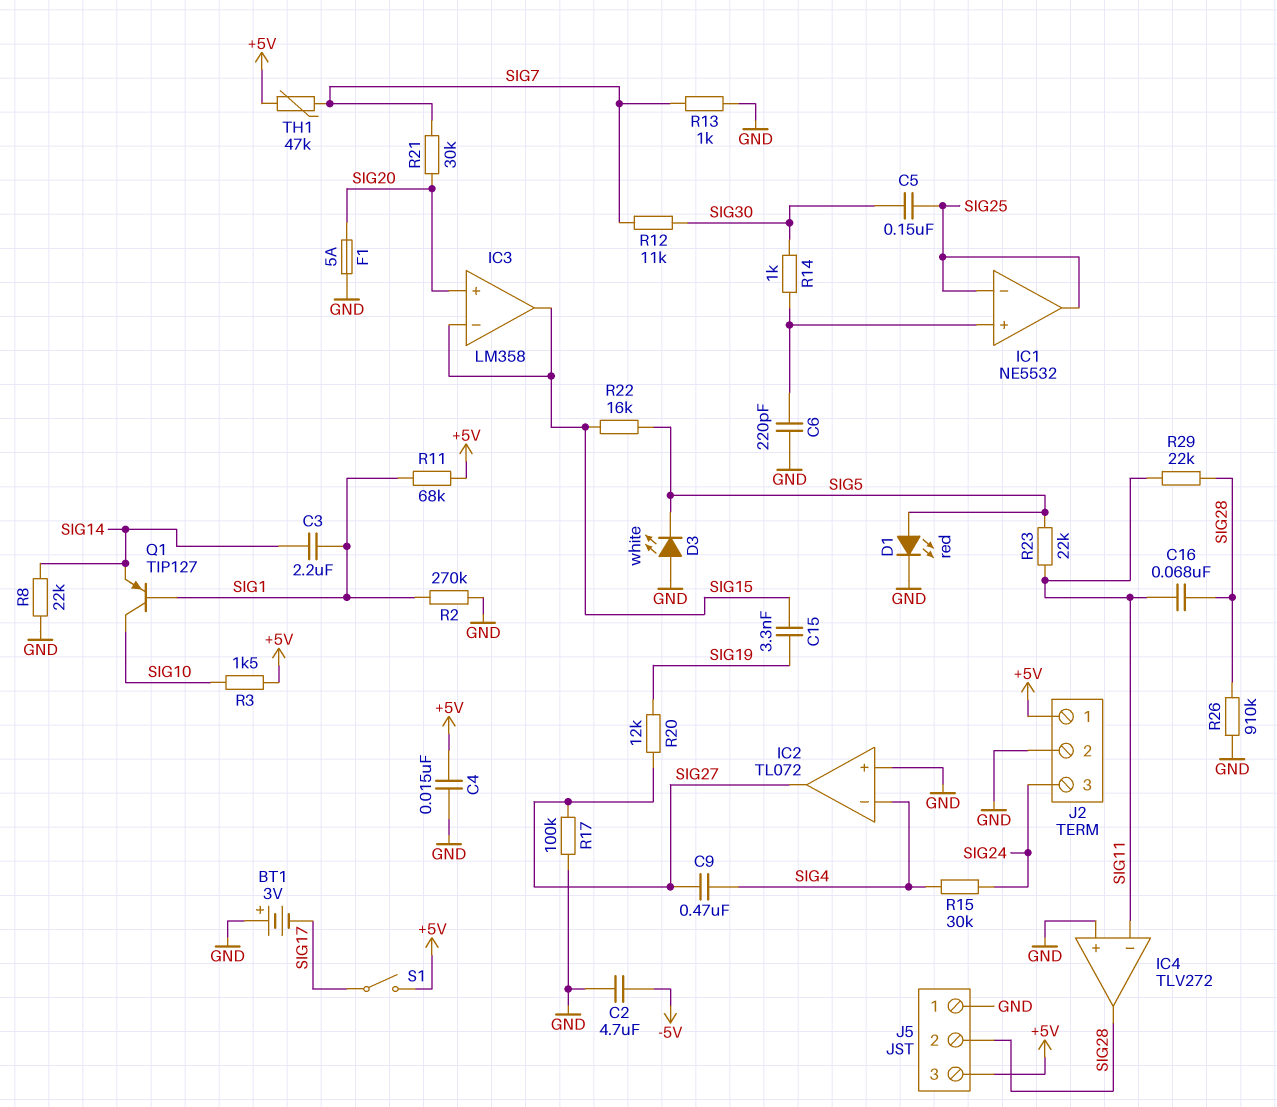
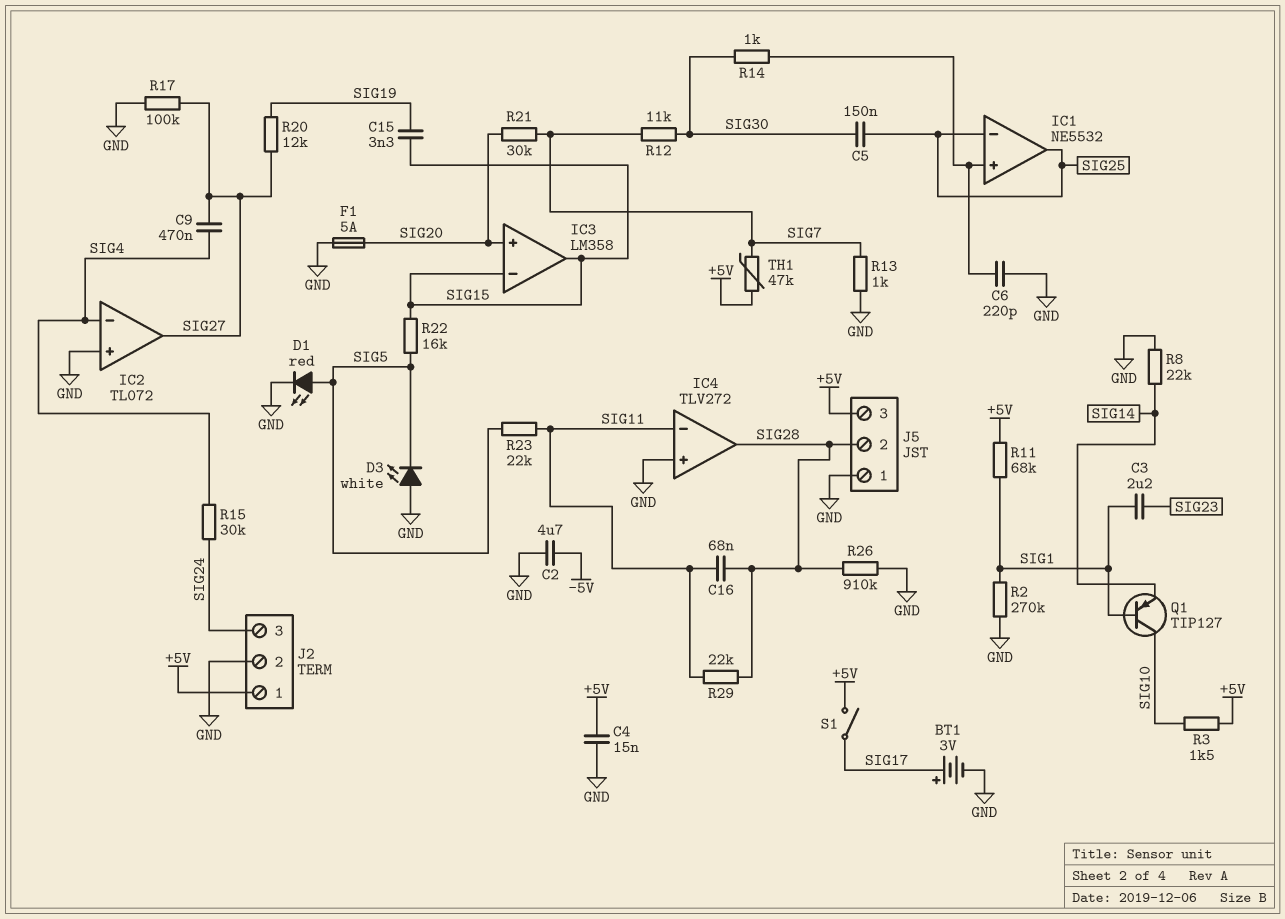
BT1: 3V (plus GND, minus SIG17) -> 3V (plus SIG17, minus GND)
C3: 2.2uF (SIG1, SIG14) -> 2.2uF (SIG1, SIG23)

